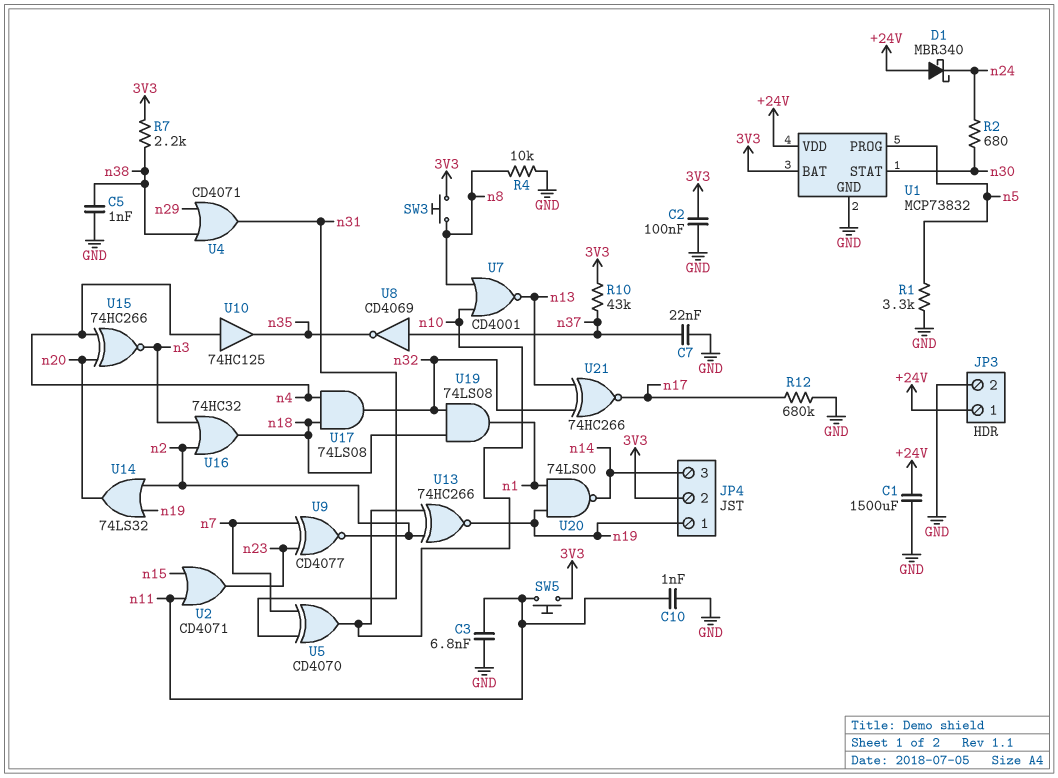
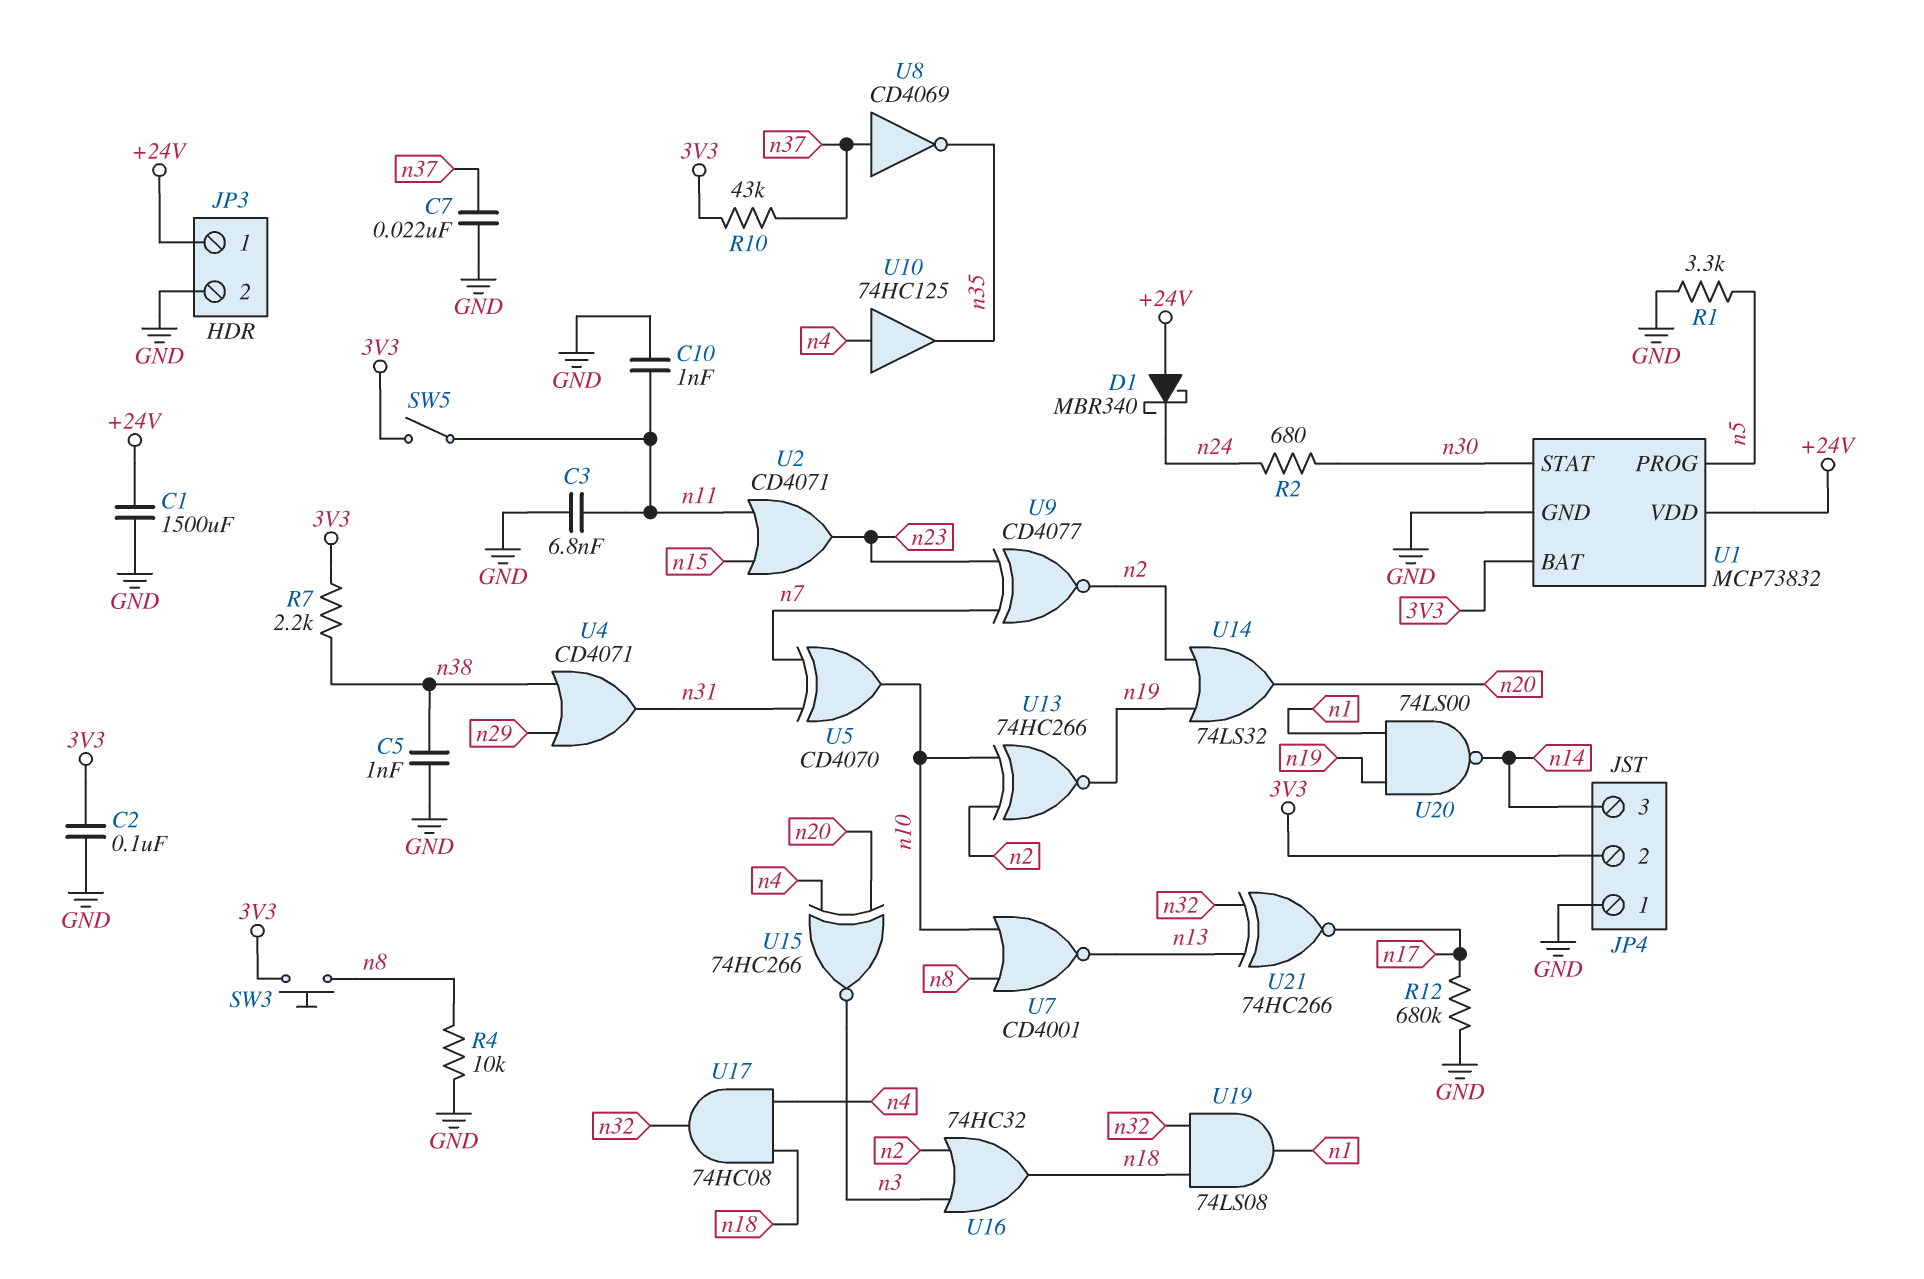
JP4 pin 1: n19 -> GND
SW5: button (3V3, n11) -> switch (3V3, n11)
U17: AND 74LS08 (in n4, in n18, out n32) -> AND 74HC08 (in n4, in n18, out n32)

